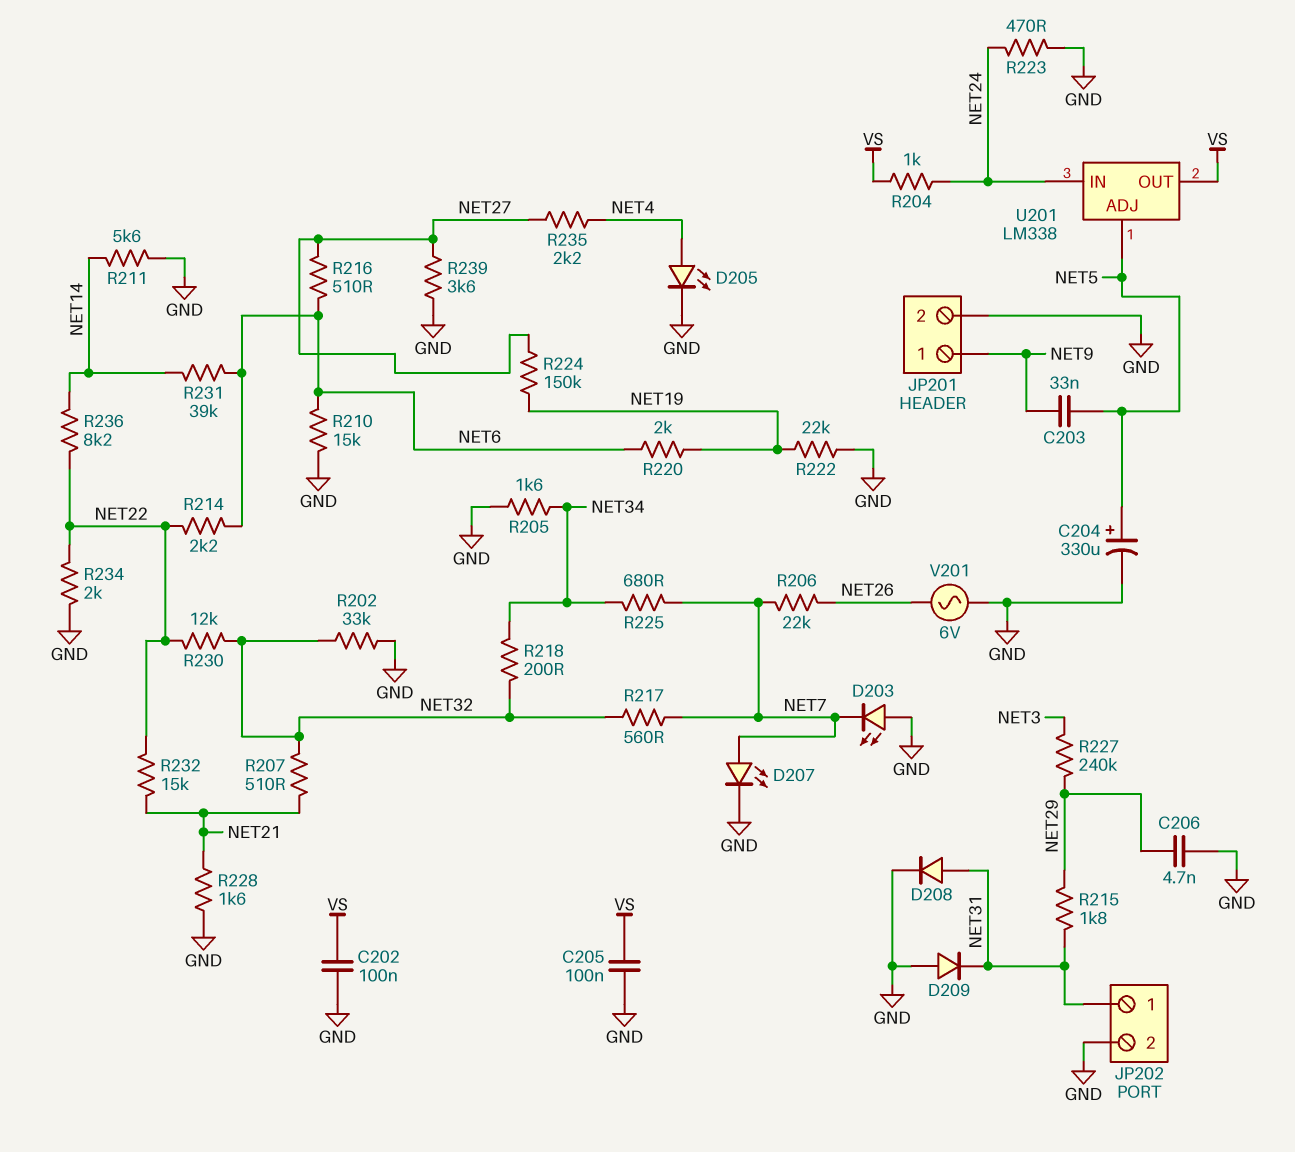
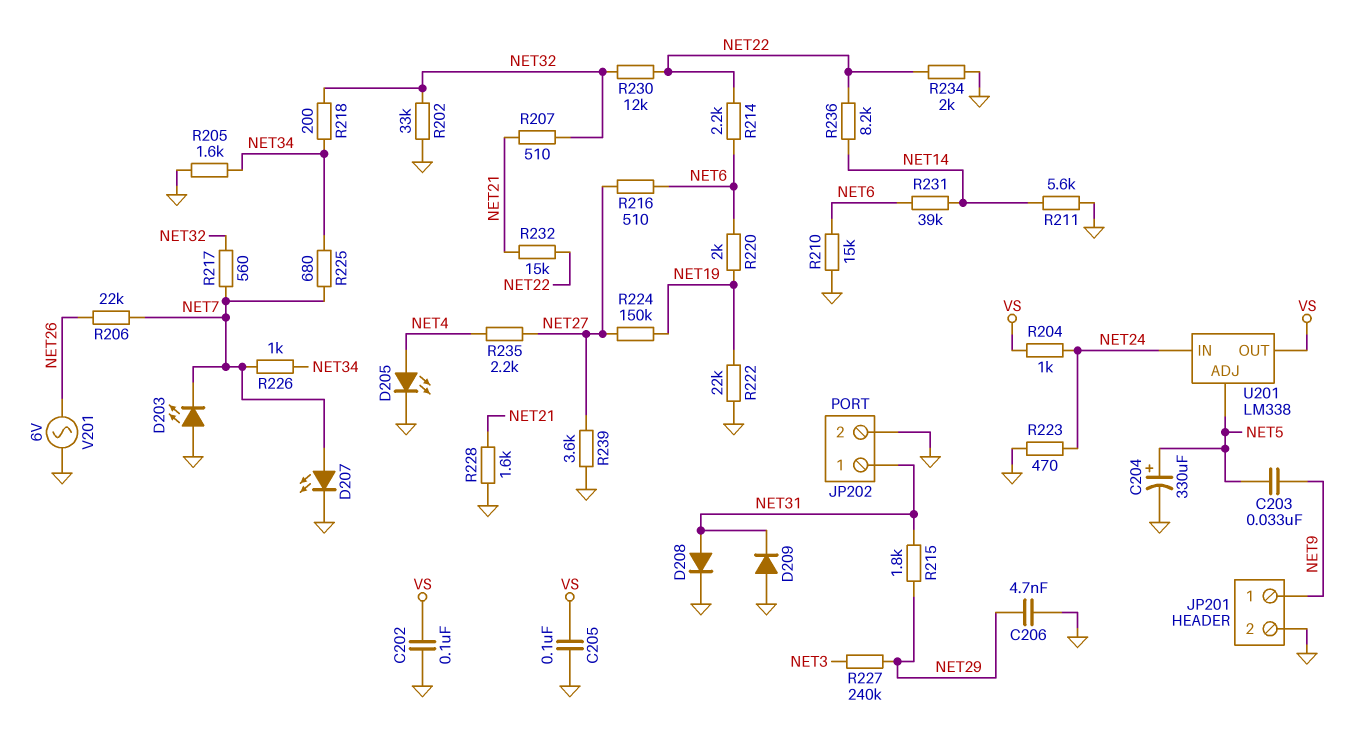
R226: none -> 1k (NET7, NET34)

